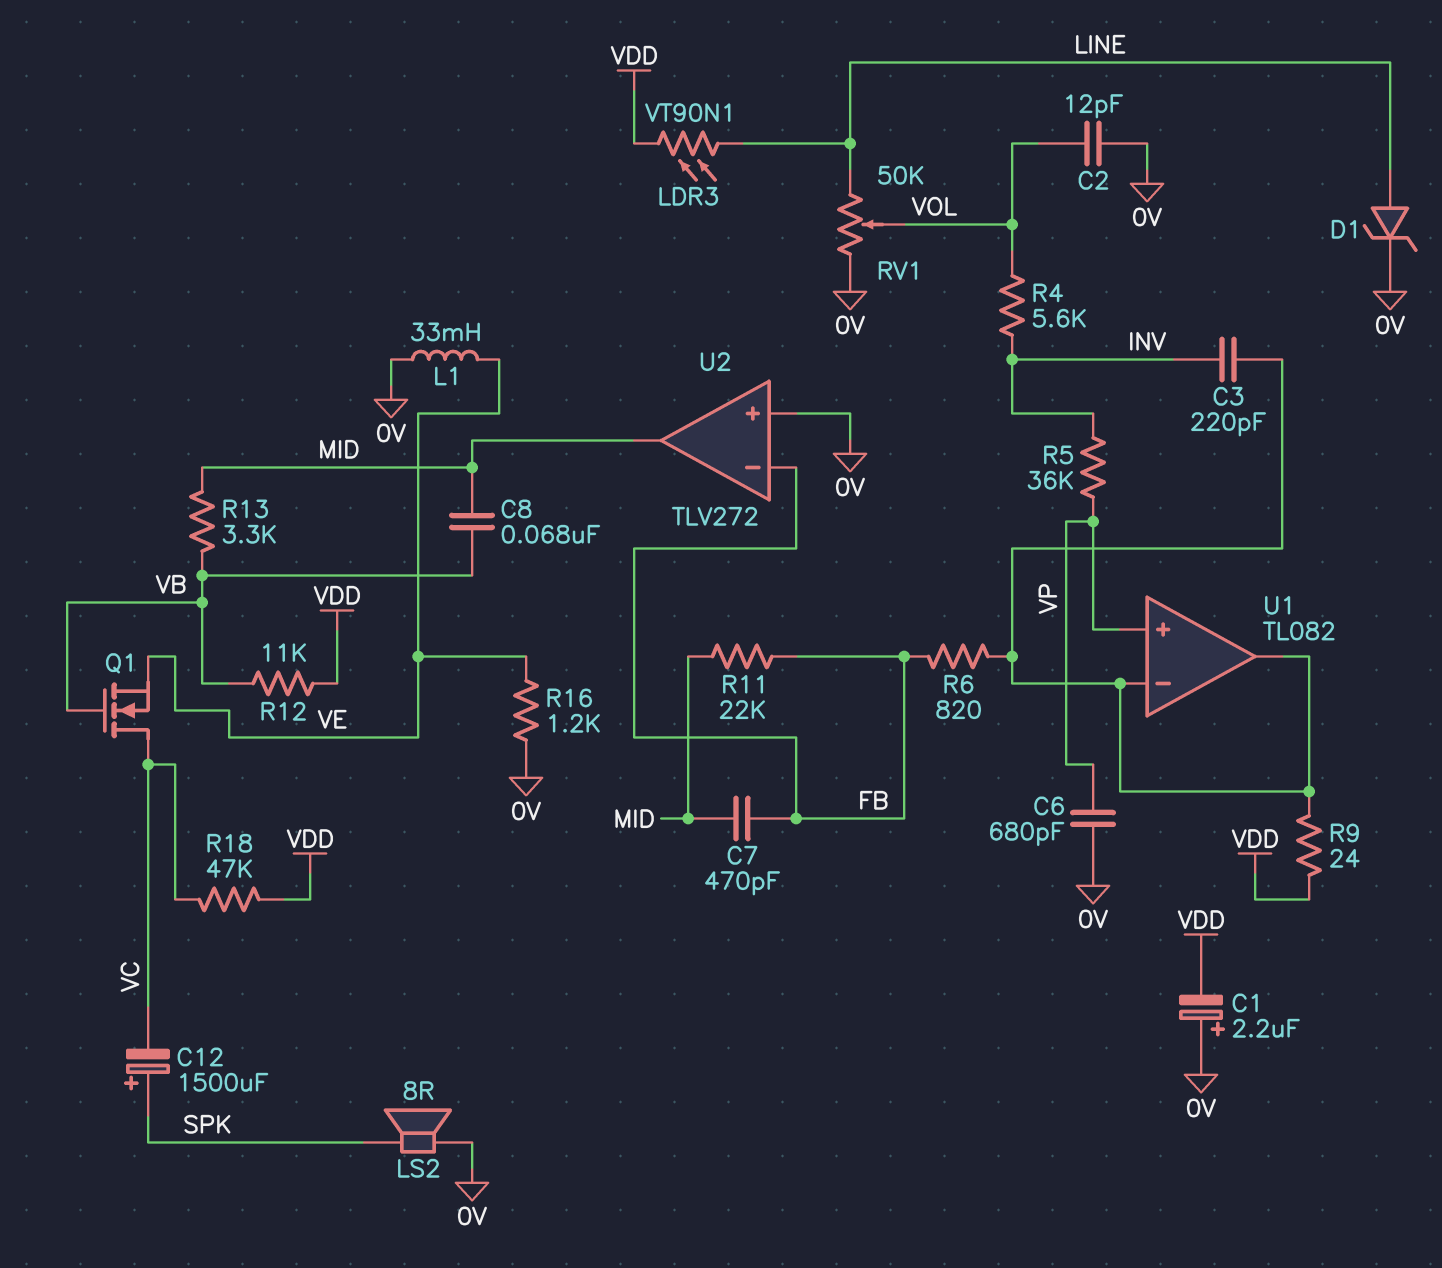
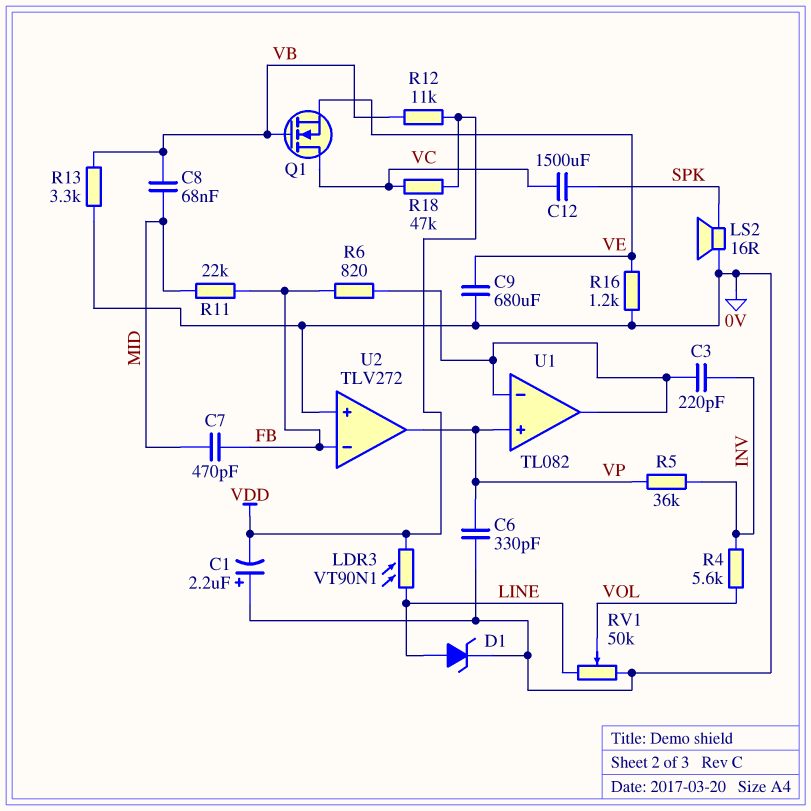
C2: 12pF (0V, VOL) -> none
C6: 680pF (0V, VP) -> 330pF (0V, VP)
C9: none -> 680uF (0V, VE)
C12: 1500uF (plus SPK, minus VC) -> 1500uF (SPK, VC)
L1: 33mH (0V, VE) -> none
LS2: speaker 8R (0V, SPK) -> speaker 16R (0V, SPK)
R9: 24 (U1/in-, VDD) -> none
R13: 3.3k (MID, VB) -> 3.3k (0V, VB)
U2 pin out: MID -> VP

